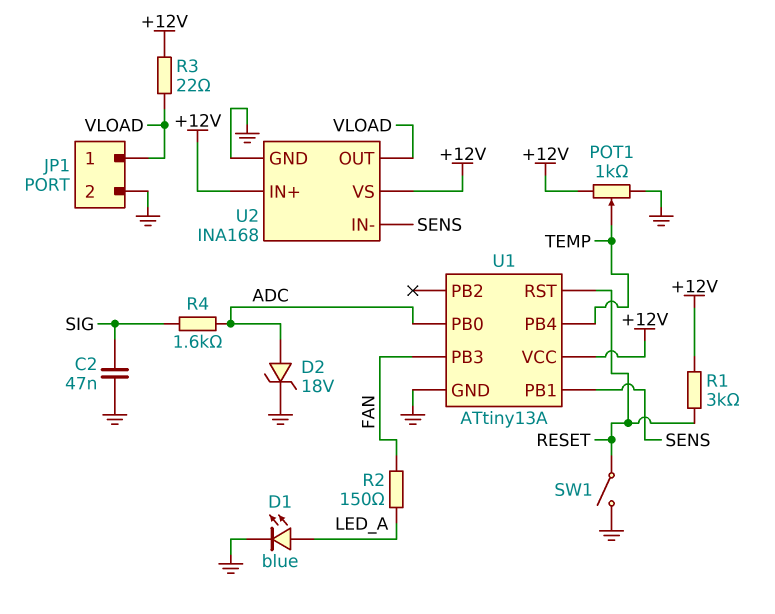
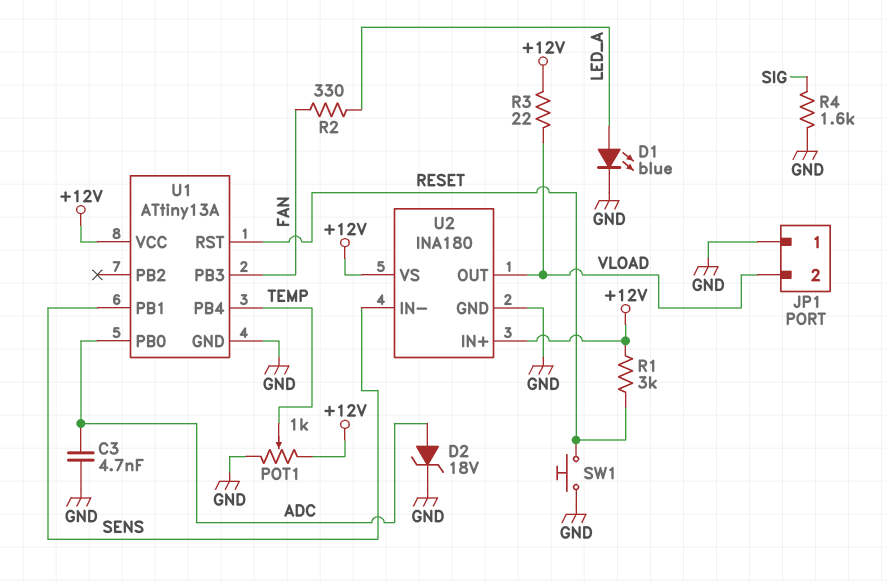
C2: 47nF (GND, SIG) -> none
C3: none -> 4.7nF (ADC, GND)
JP1 pin 1: VLOAD -> GND
JP1 pin 2: GND -> VLOAD
R2: 150 (FAN, LED_A) -> 330 (FAN, LED_A)
R4: 1.6k (ADC, SIG) -> 1.6k (GND, SIG)
SW1: switch (GND, RESET) -> button (GND, RESET)
U2: INA168 -> INA180

